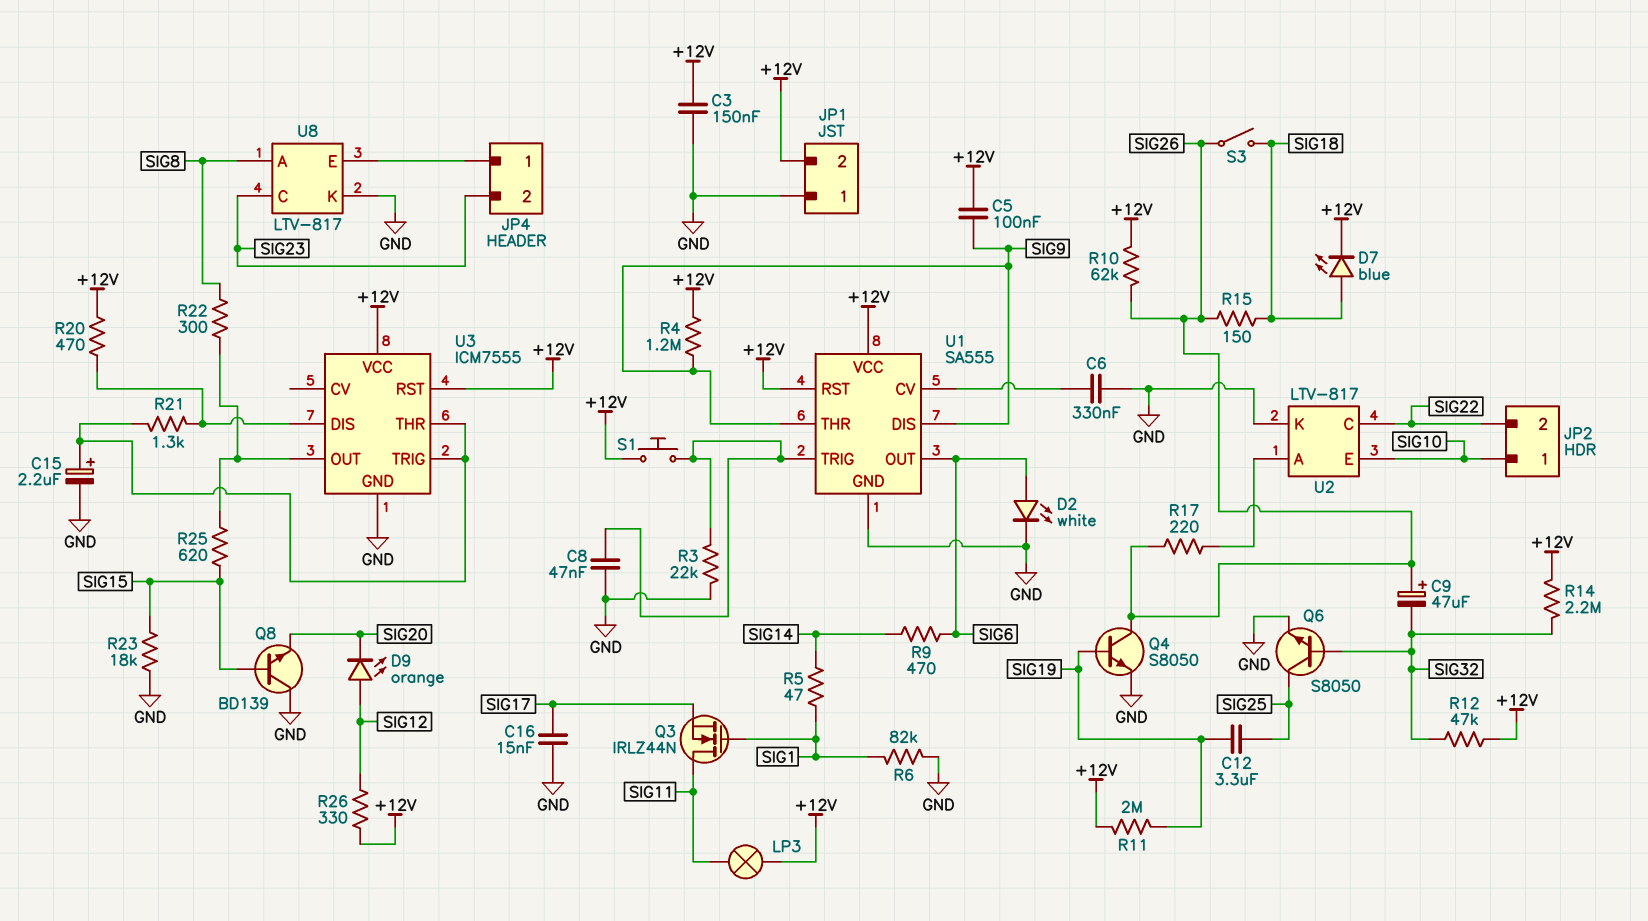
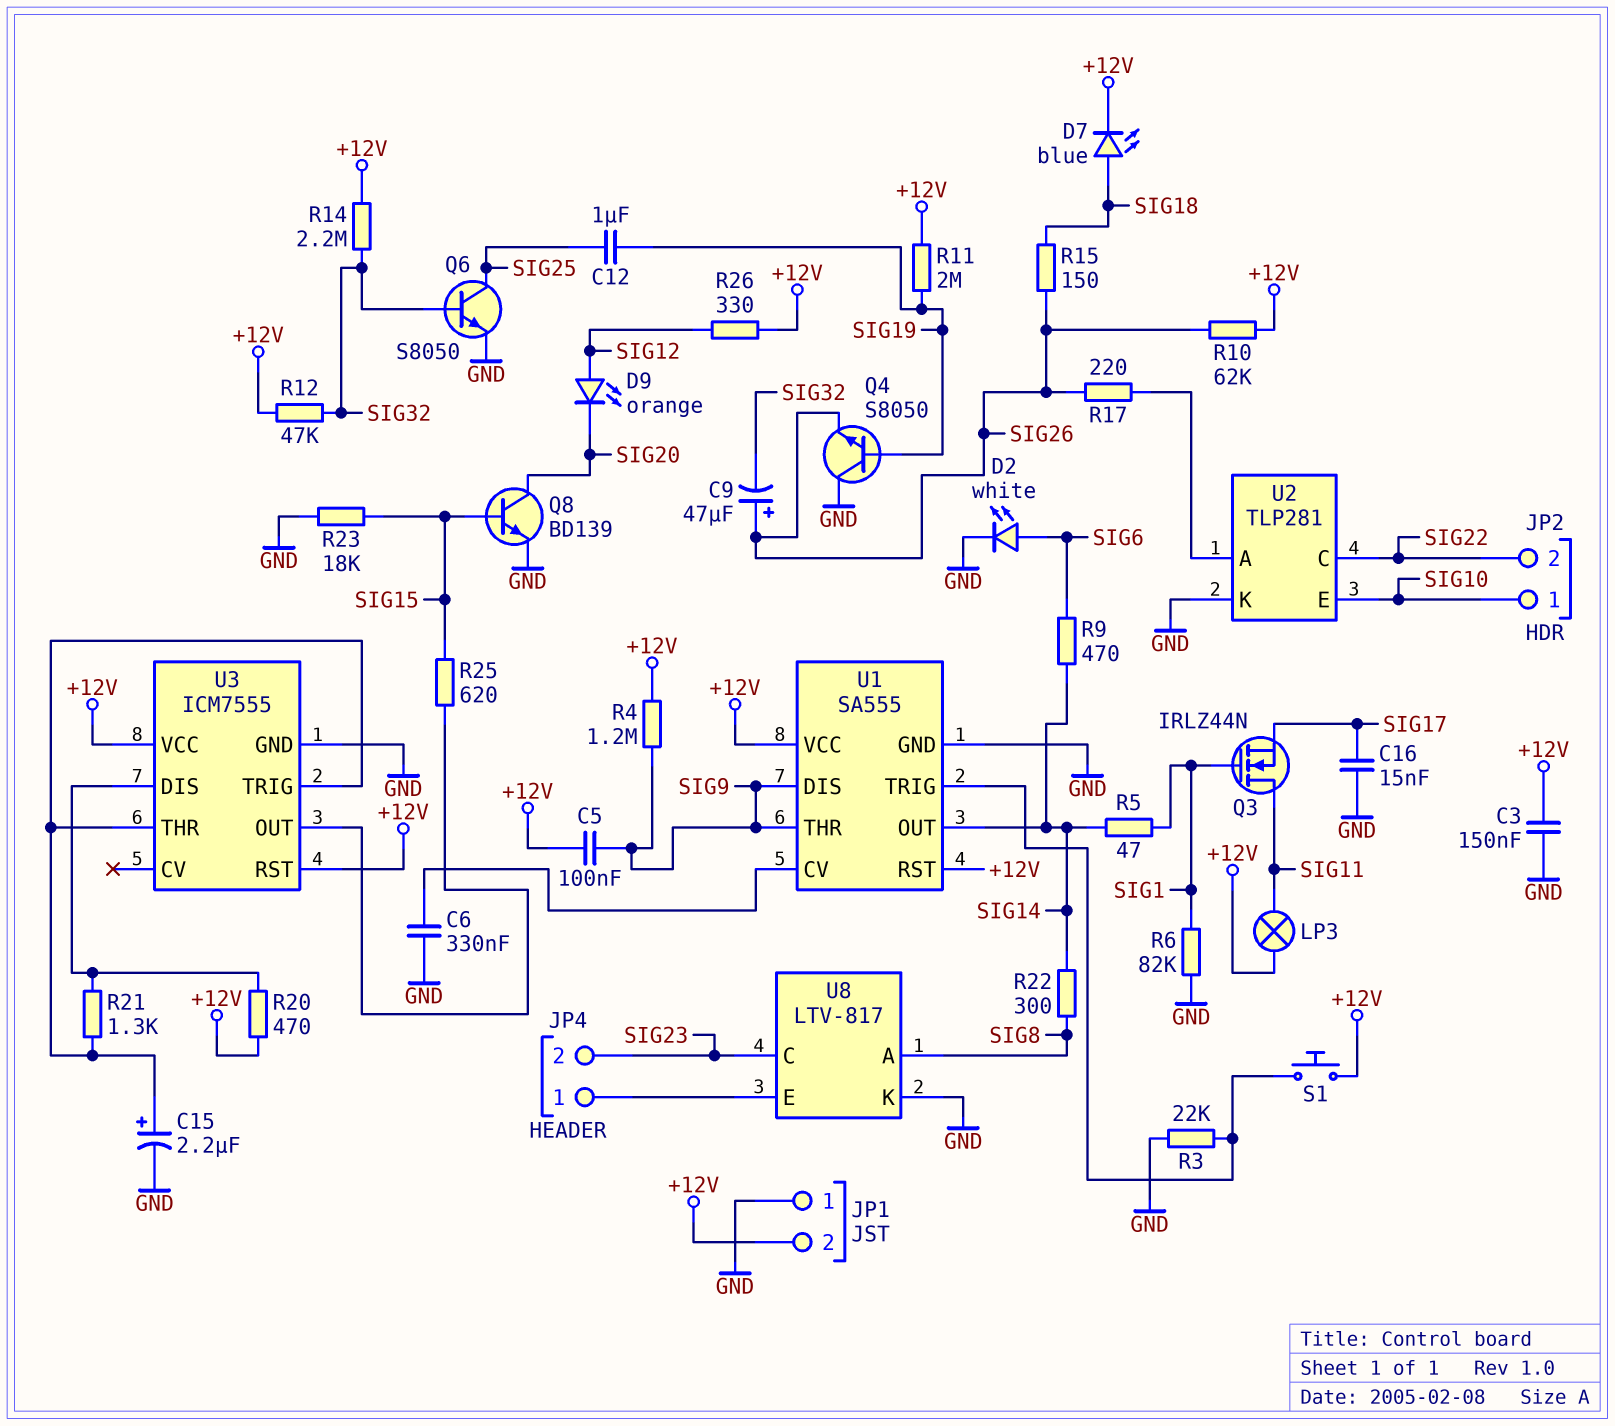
C8: 47nF (GND, U1/TRIG) -> none
C12: 3.3uF (SIG19, SIG25) -> 1uF (SIG19, SIG25)
Q4: NPN S8050 (B SIG19, C SIG26, E GND) -> NPN S8050 (B SIG19, C GND, E SIG26)
Q8: NPN BD139 (B SIG15, C GND, E SIG20) -> NPN BD139 (B SIG15, C SIG20, E GND)
R22: 300 (SIG8, U3/OUT) -> 300 (SIG8, SIG14)
S3: switch (SIG18, SIG26) -> none
U1 pin OUT: SIG6 -> SIG14
U2: LTV-817 -> TLP281

